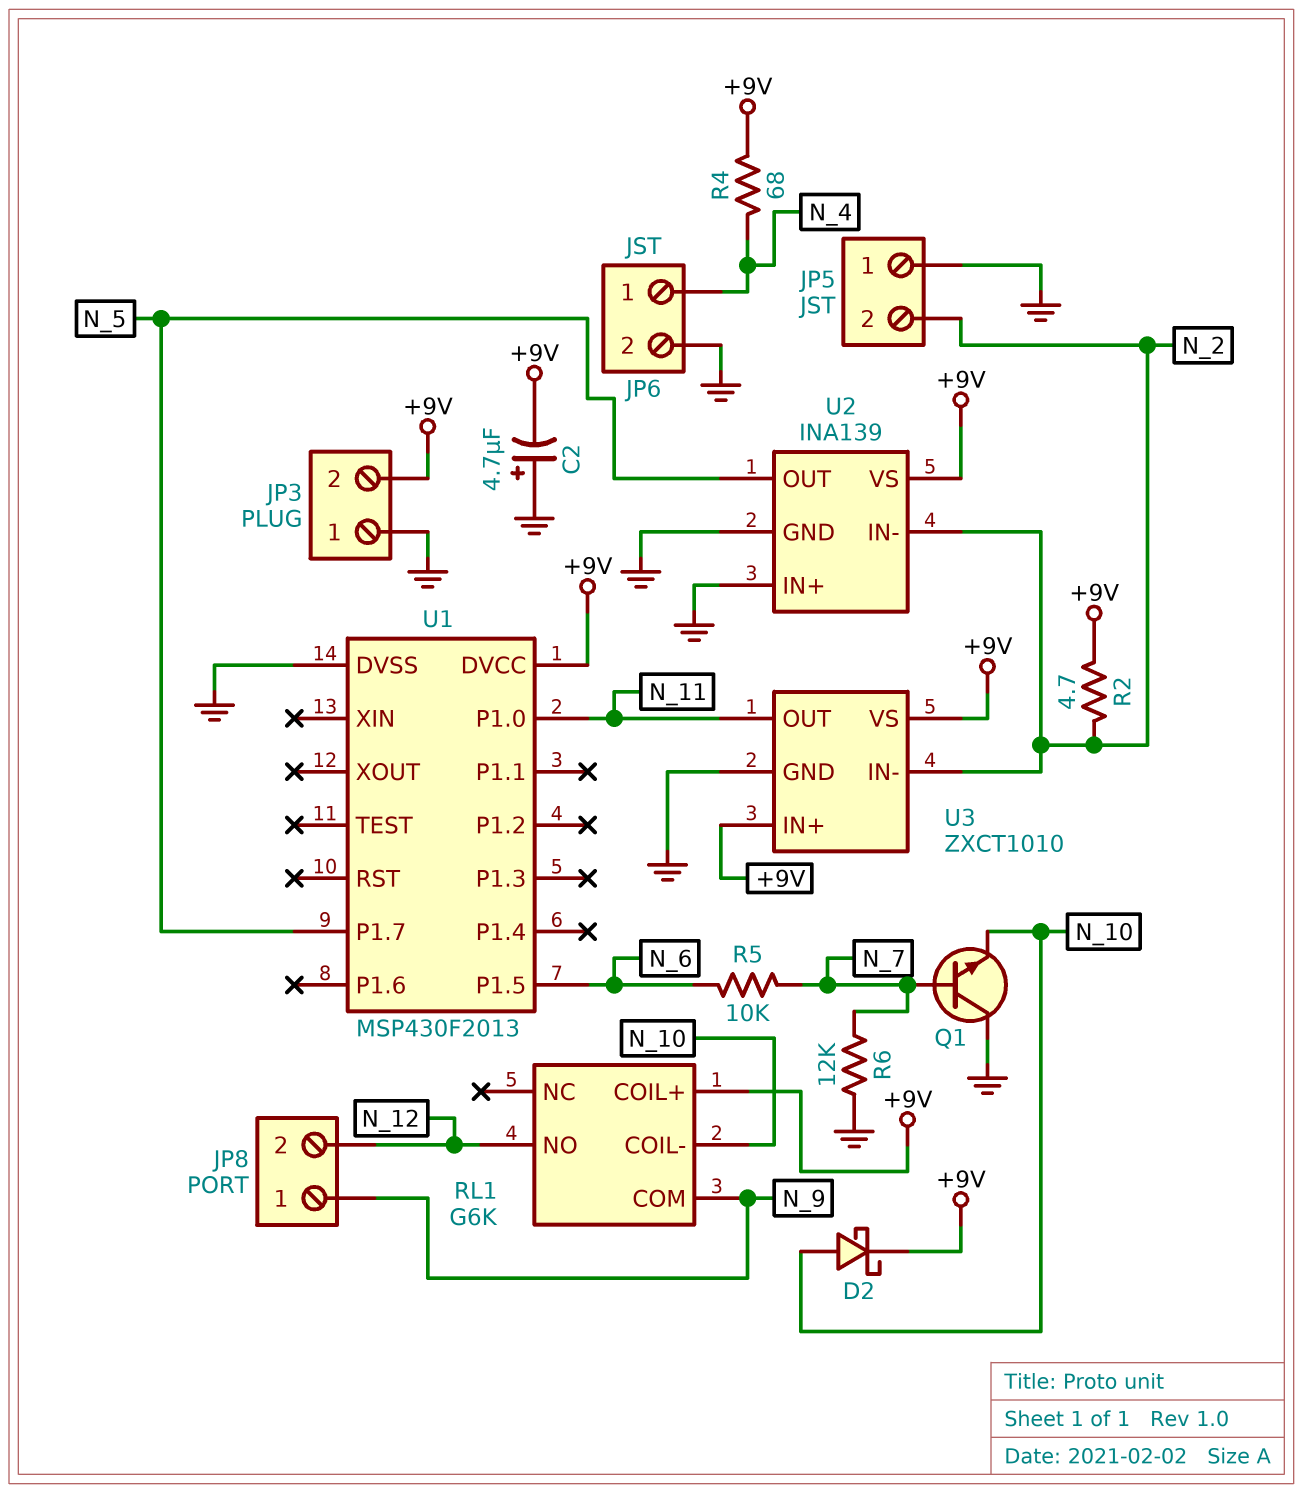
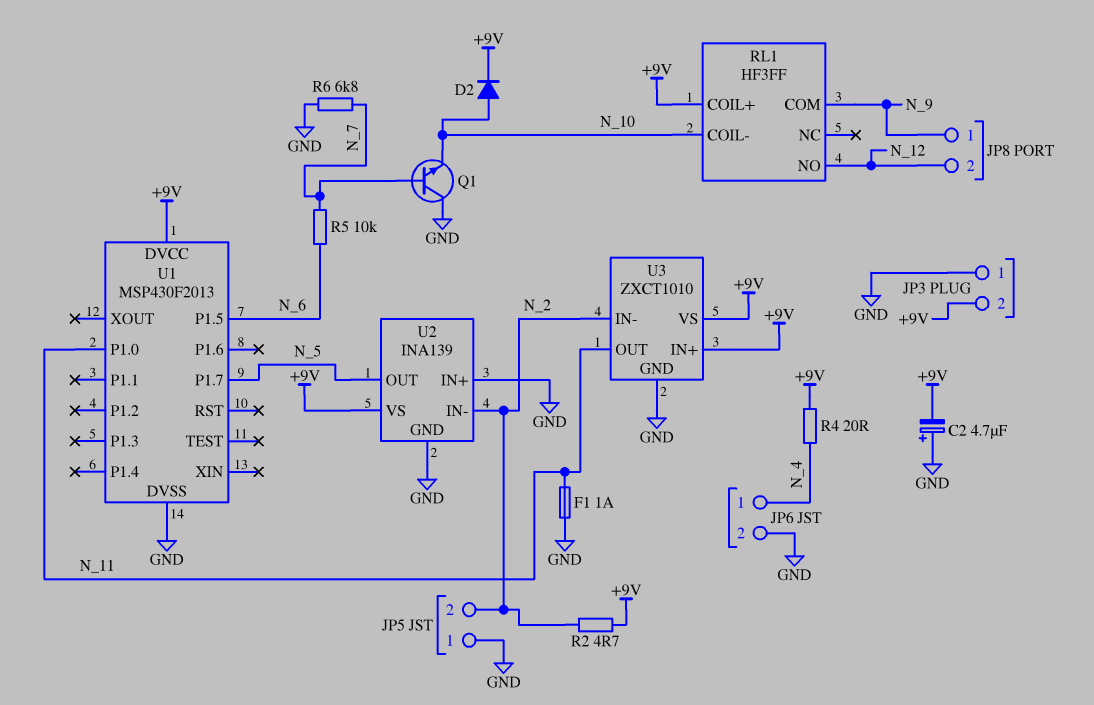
D2: schottky (A N_10, K +9V) -> diode (A N_10, K +9V)
F1: none -> 1A (GND, N_11)
R4: 68 (+9V, N_4) -> 20 (+9V, N_4)
R6: 12k (GND, N_7) -> 6.8k (GND, N_7)
RL1: G6K -> HF3FF

